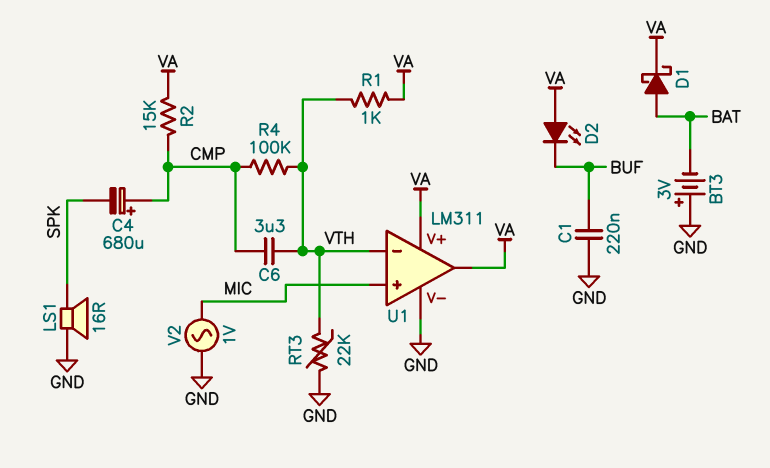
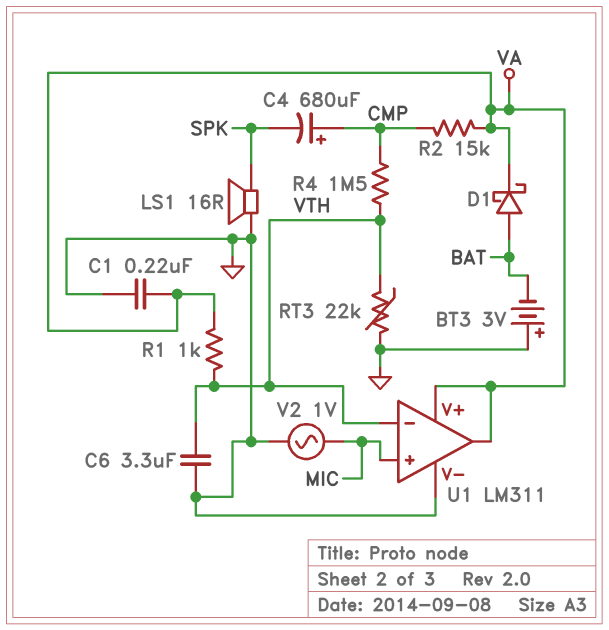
C1: 220nF (BUF, GND) -> 220nF (GND, VA)
C6: 3.3uF (CMP, VTH) -> 3.3uF (GND, VTH)
D2: LED (A VA, K BUF) -> none
R4: 100k (CMP, VTH) -> 1.5M (CMP, VTH)

